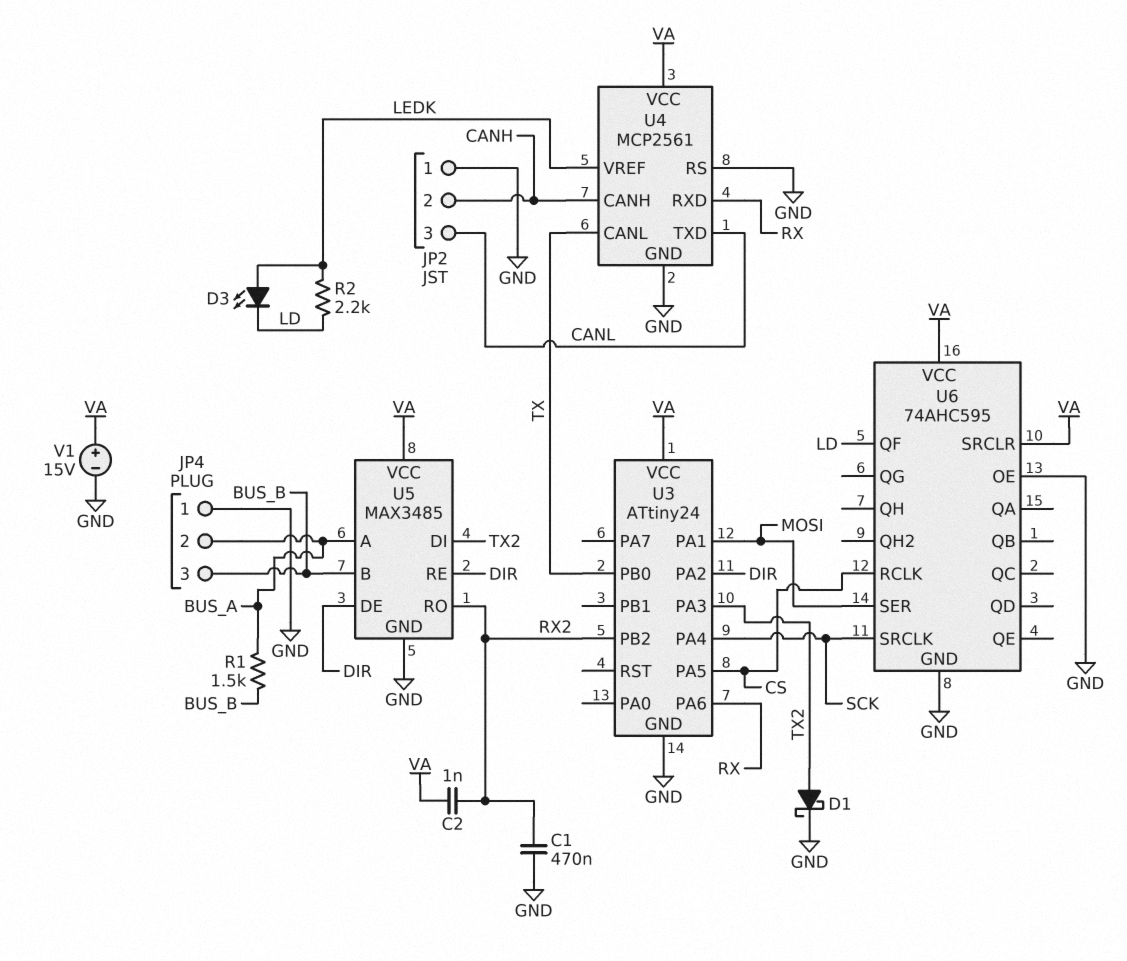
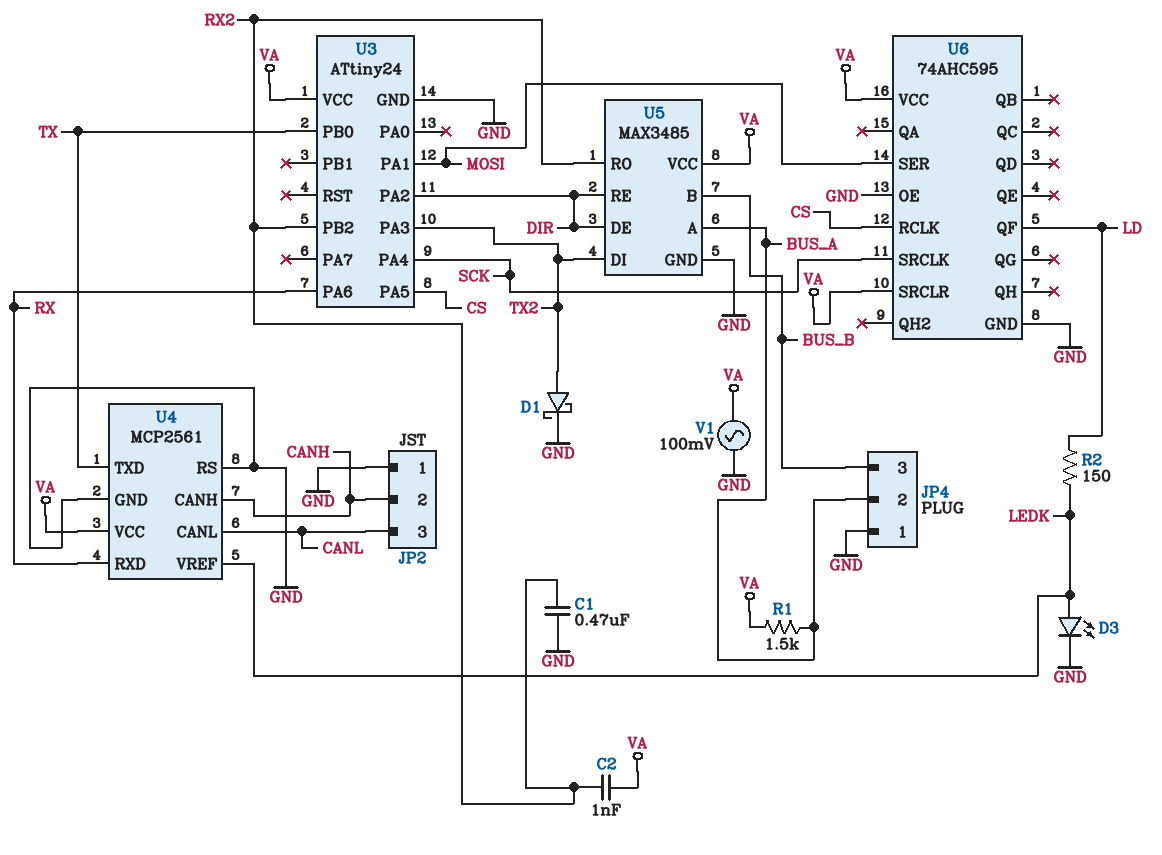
D3: LED (A LEDK, K LD) -> LED (A LEDK, K GND)
R1: 1.5k (BUS_A, BUS_B) -> 1.5k (BUS_A, VA)
R2: 2.2k (LD, LEDK) -> 150 (LD, LEDK)
U4 pin CANL: TX -> CANL
U4 pin TXD: CANL -> TX
V1: 15V (plus VA, minus GND) -> AC 100mV (GND, VA)

